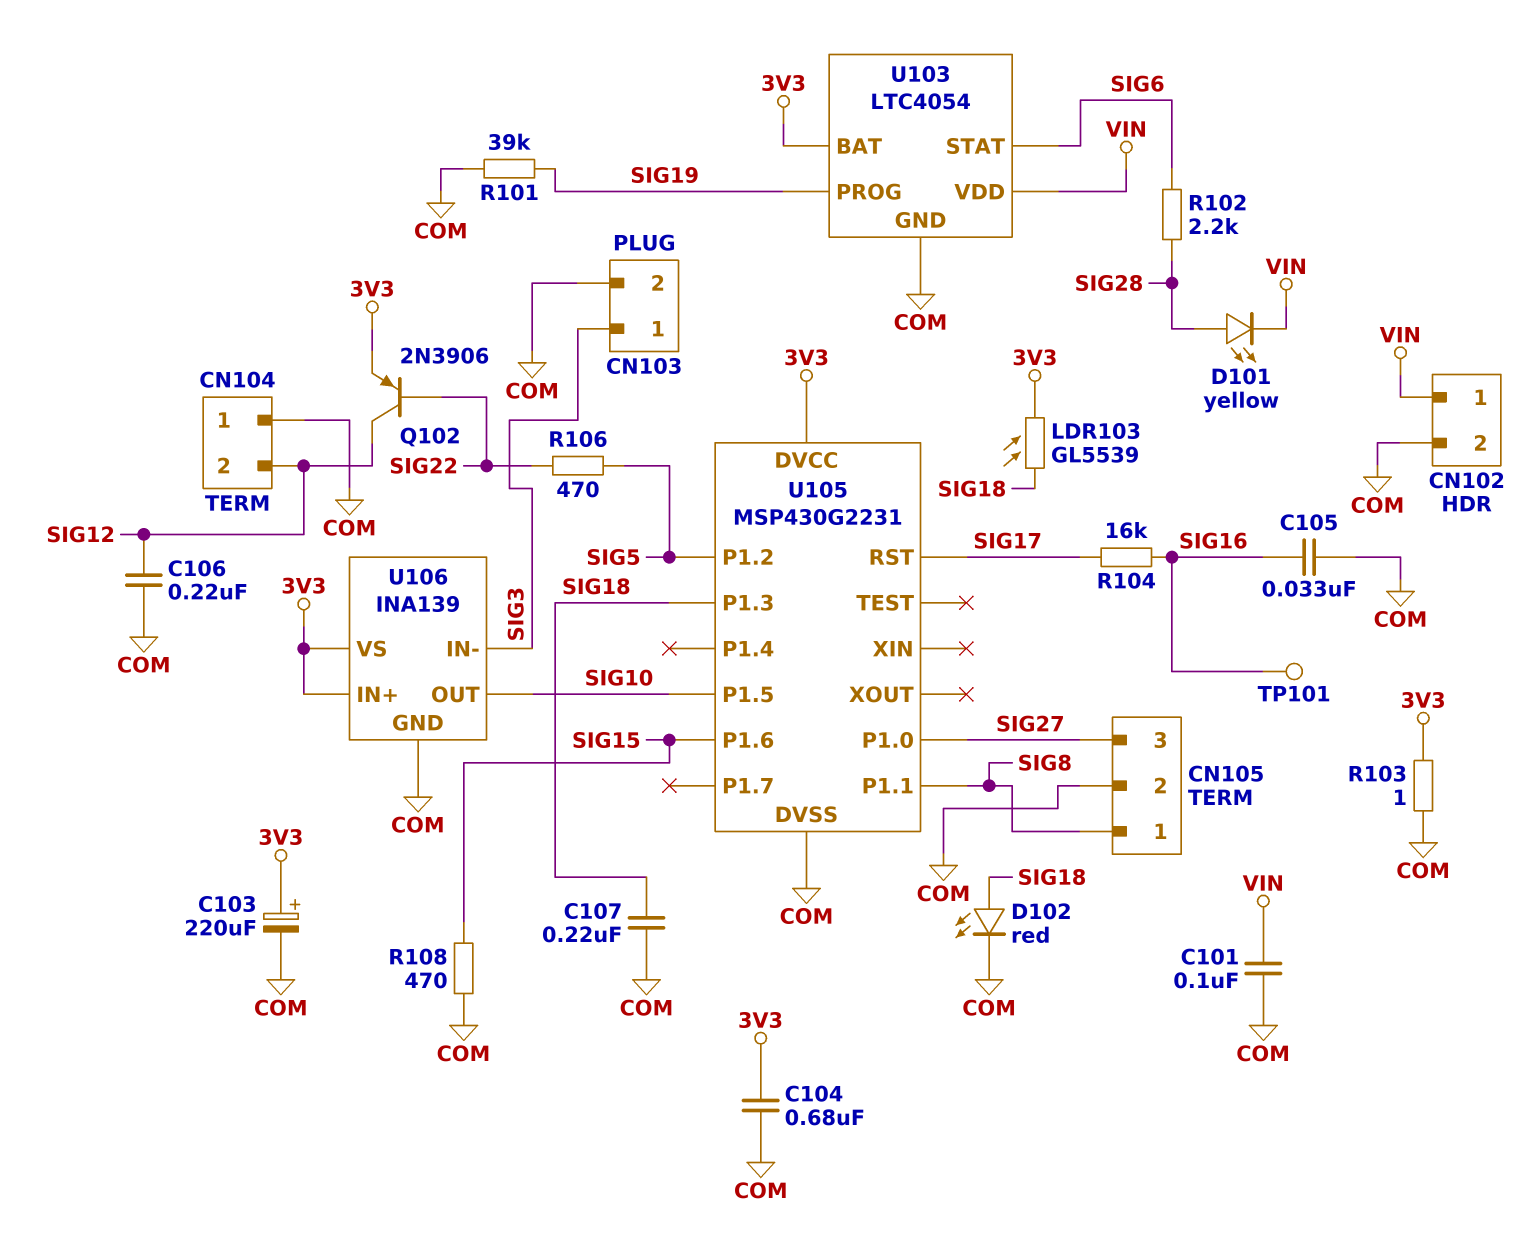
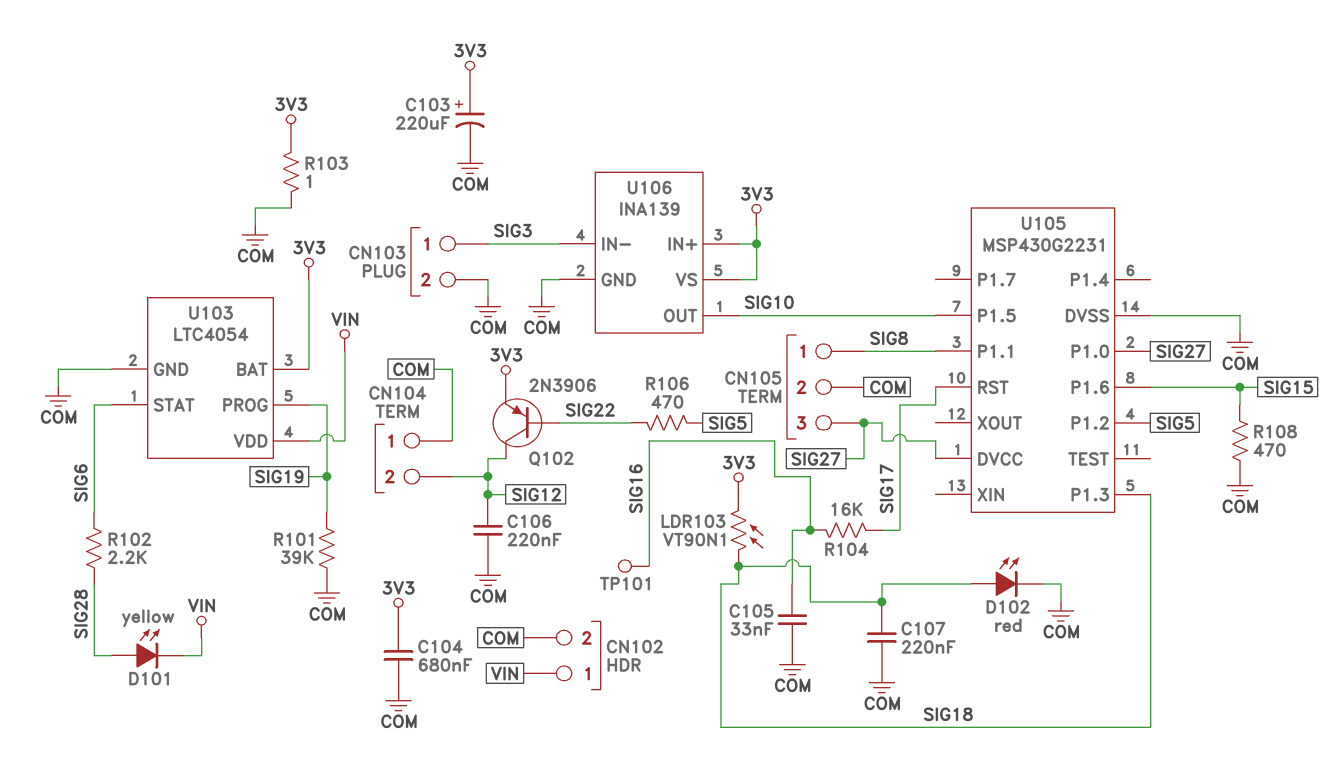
C101: 100nF (COM, VIN) -> none
LDR103: GL5539 (3V3, SIG18) -> VT90N1 (3V3, SIG18)
U105 pin DVCC: 3V3 -> SIG27

